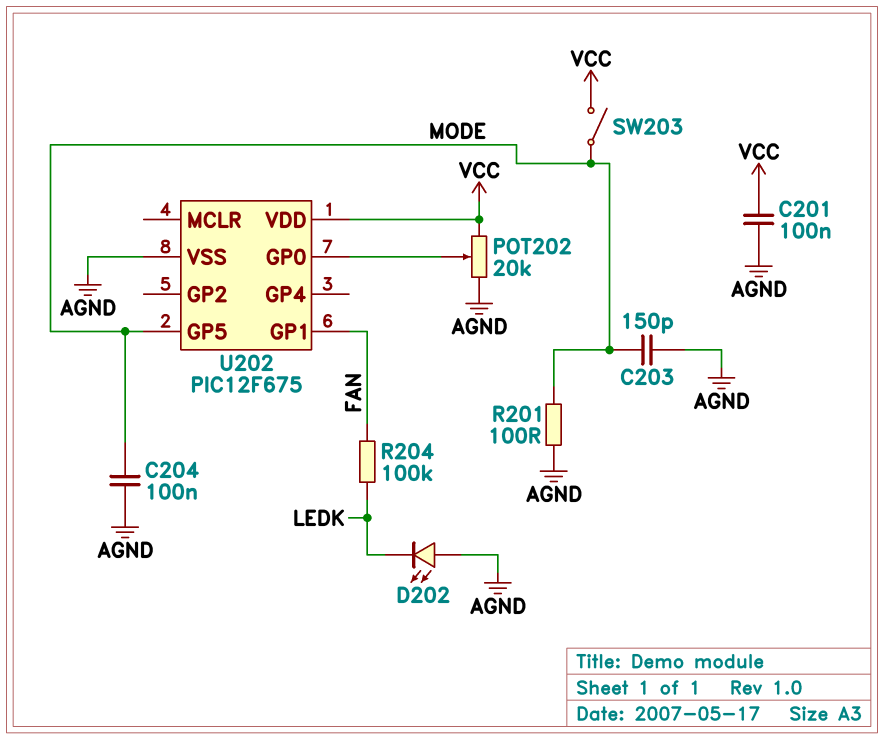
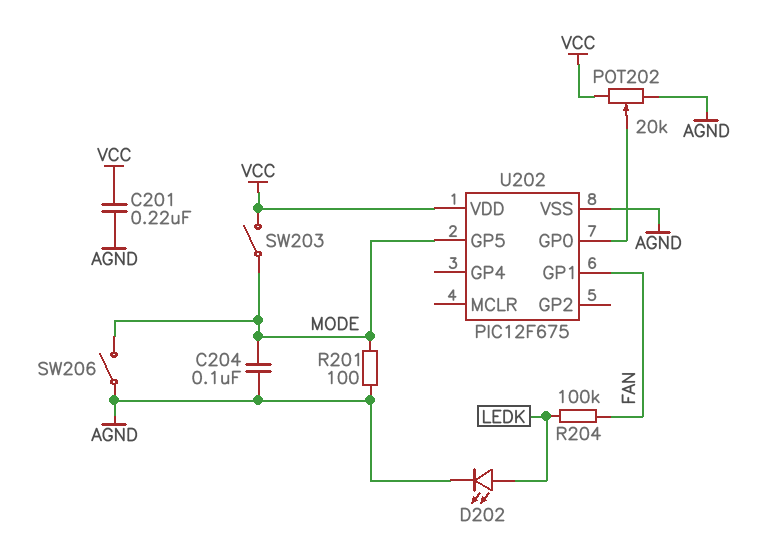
C201: 100nF (AGND, VCC) -> 220nF (AGND, VCC)
C203: 150pF (AGND, MODE) -> none
D202: LED (A AGND, K LEDK) -> LED (A LEDK, K AGND)
SW206: none -> switch (AGND, MODE)

